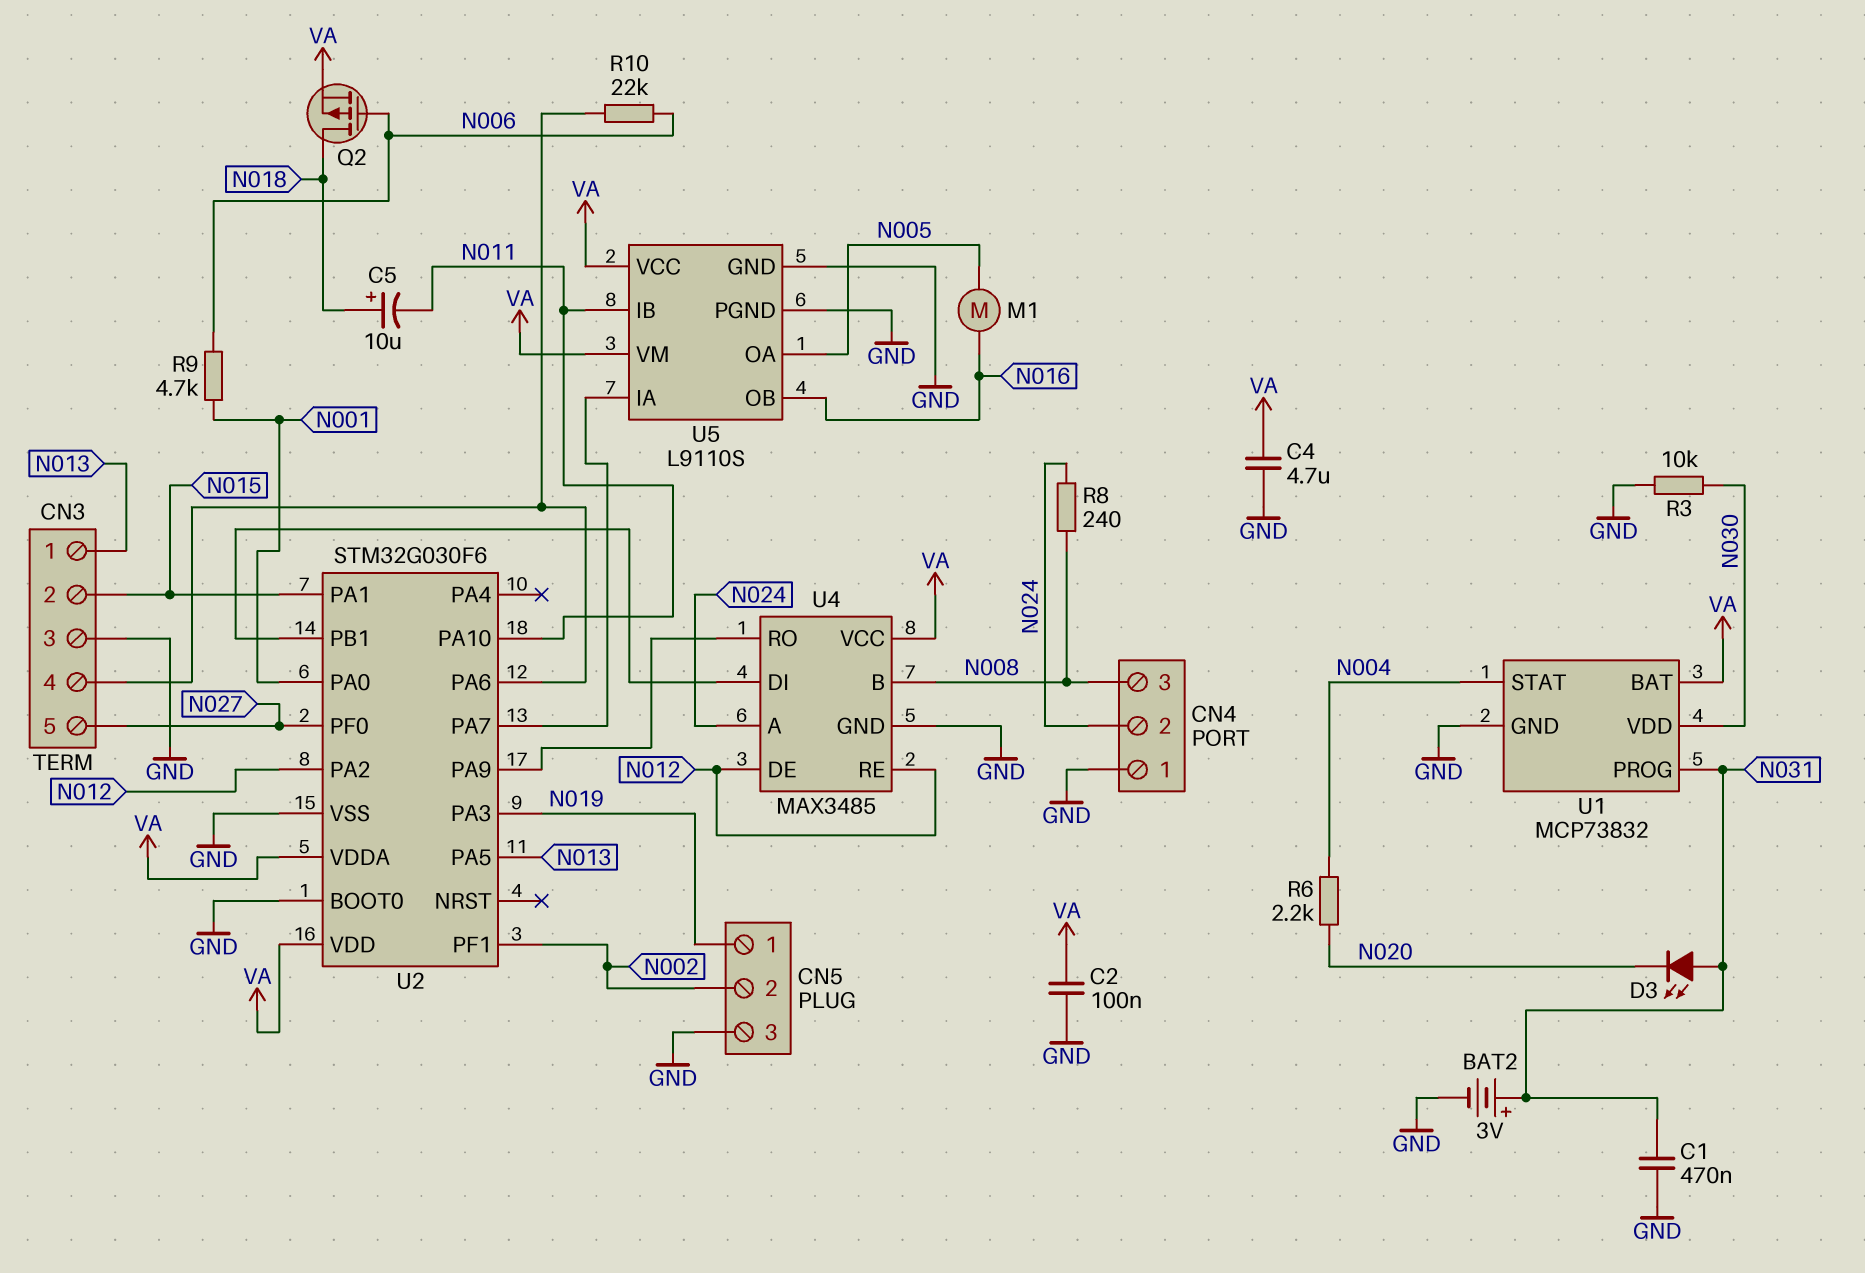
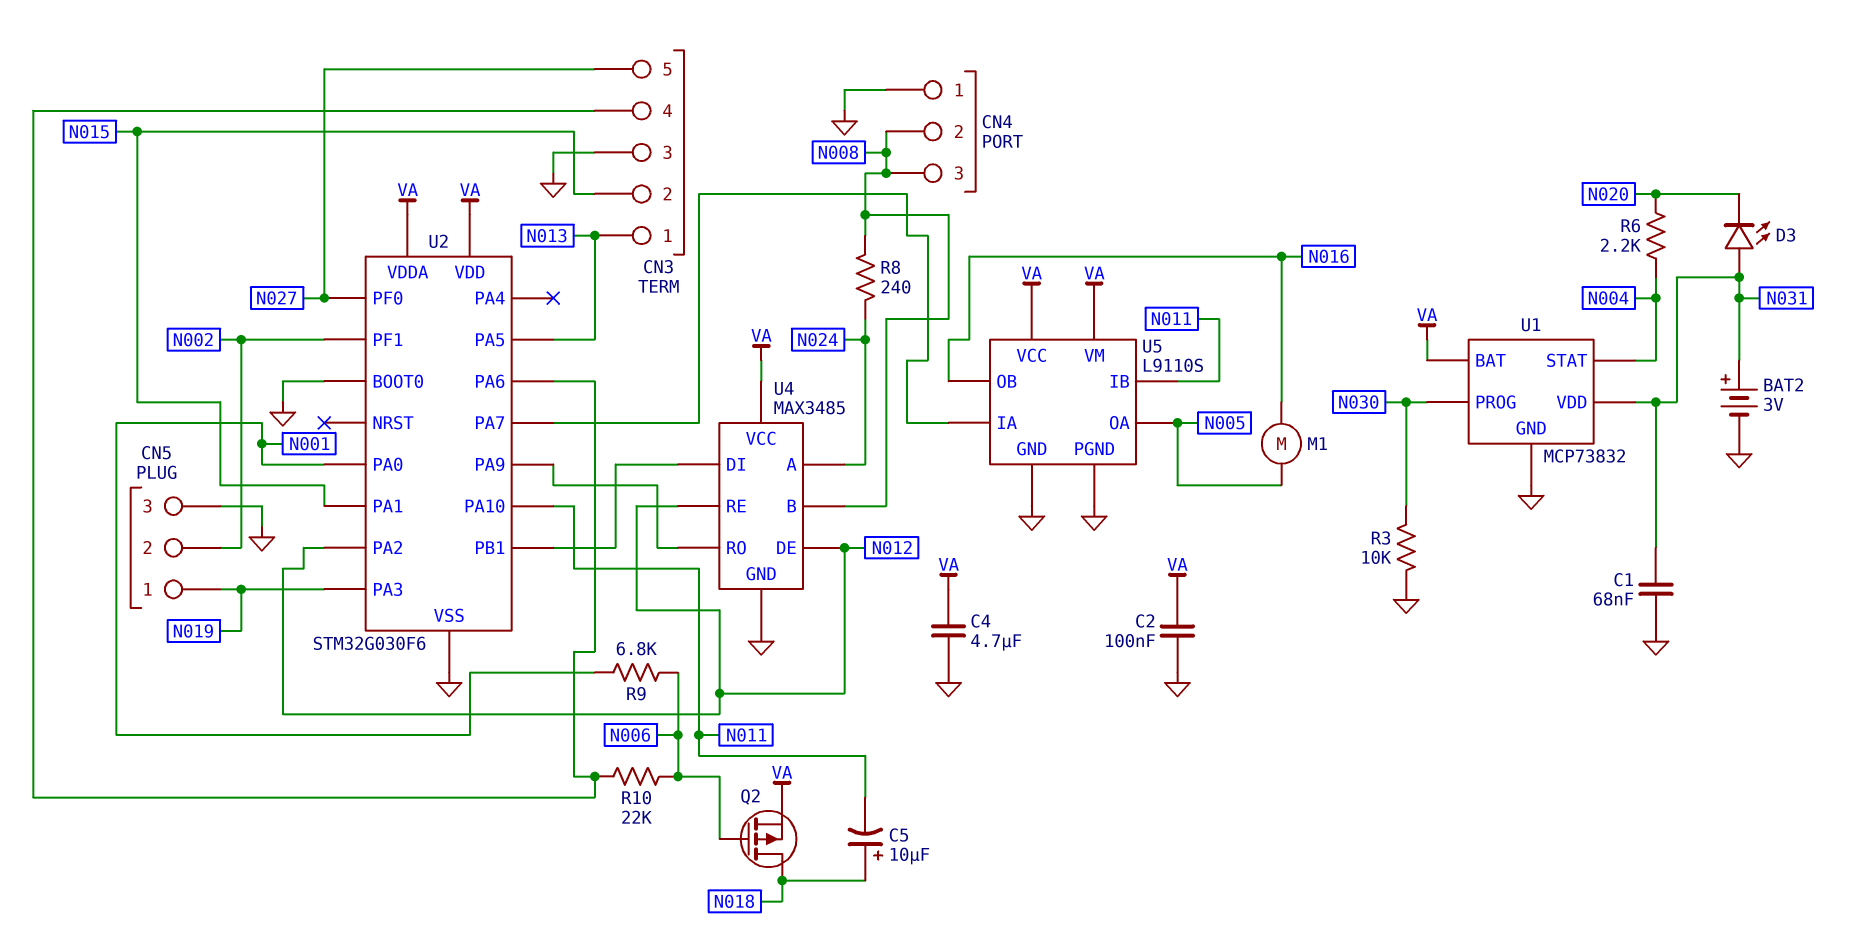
C1: 470nF (GND, N031) -> 68nF (GND, N031)
CN4 pin 2: N024 -> N008
R9: 4.7k (N001, N006) -> 6.8k (N001, N006)
U1 pin PROG: N031 -> N030
U1 pin VDD: N030 -> N031

